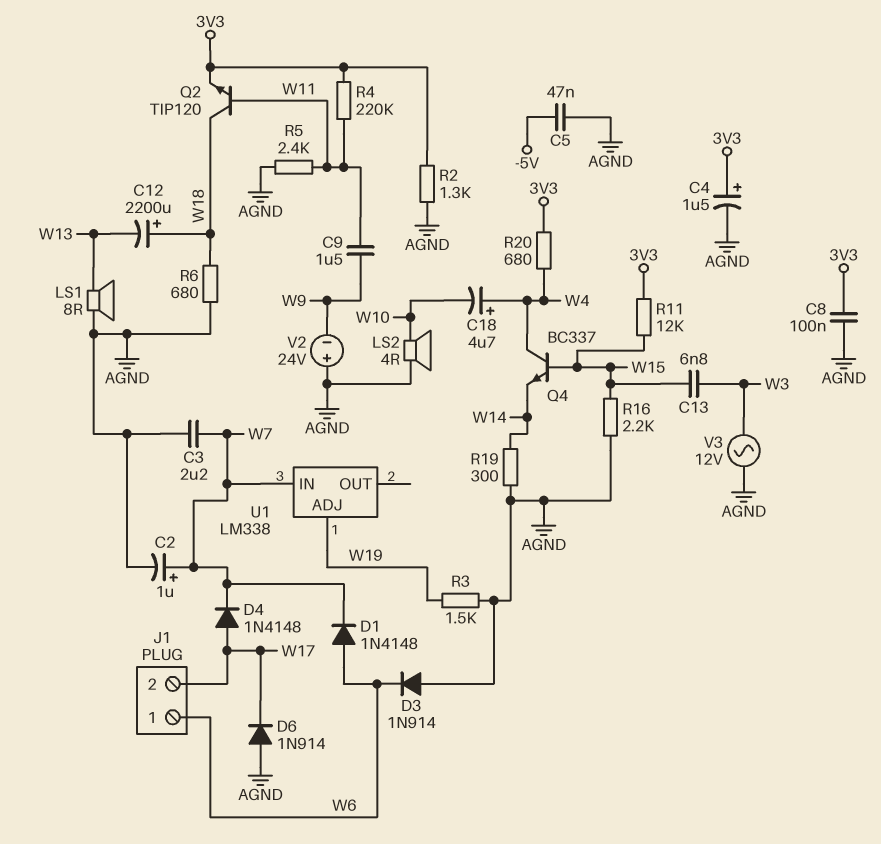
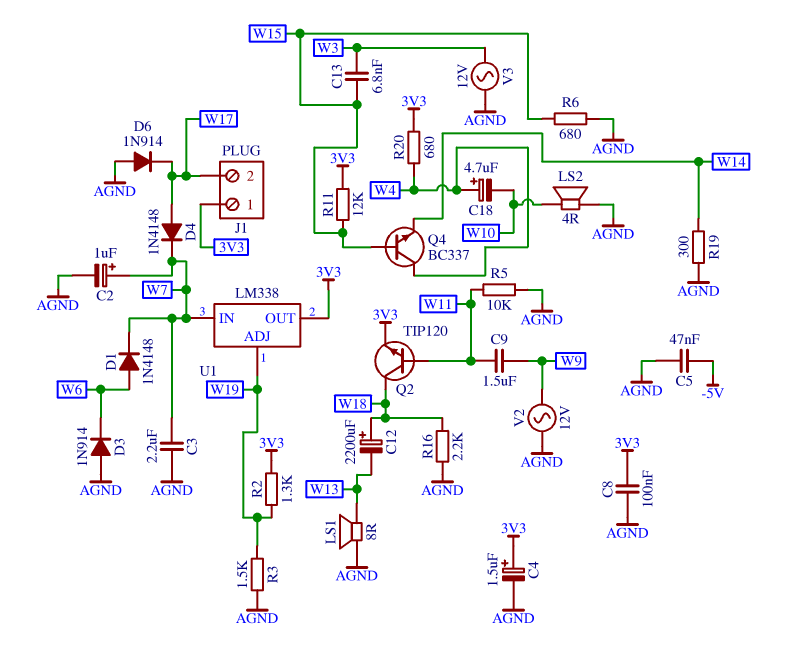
J1 pin 1: W6 -> 3V3
R2: 1.3k (3V3, AGND) -> 1.3k (3V3, W19)
R4: 220k (3V3, W11) -> none
R5: 2.4k (AGND, W11) -> 10k (AGND, W11)
R6: 680 (AGND, W18) -> 680 (AGND, W15)
R16: 2.2k (AGND, W15) -> 2.2k (AGND, W18)
U1 pin OUT: none -> 3V3
V2: 24V (plus AGND, minus W9) -> AC 12V (AGND, W9)

